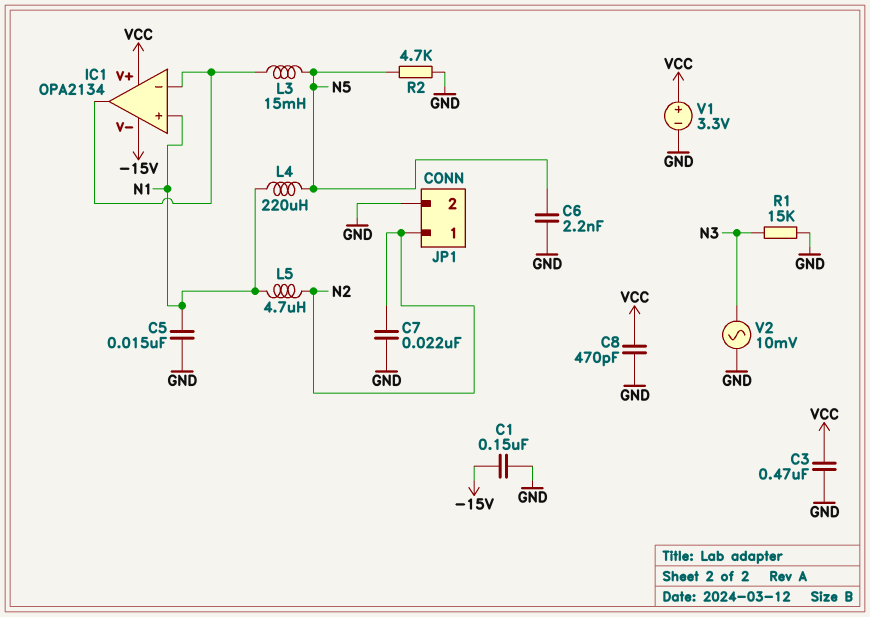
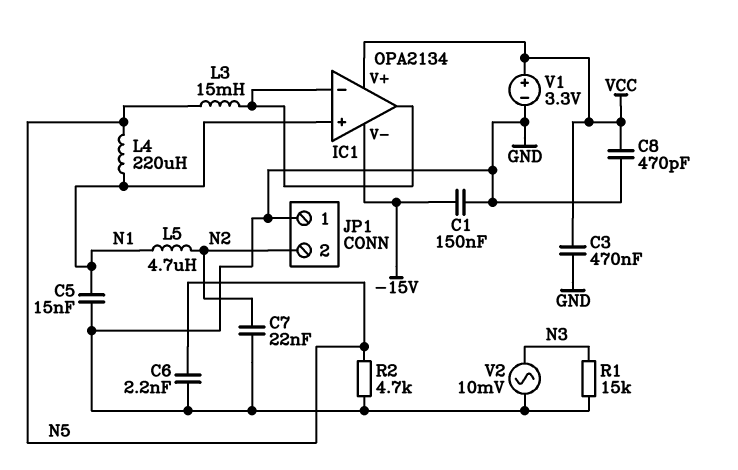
JP1 pin 1: N2 -> GND
JP1 pin 2: GND -> N2

